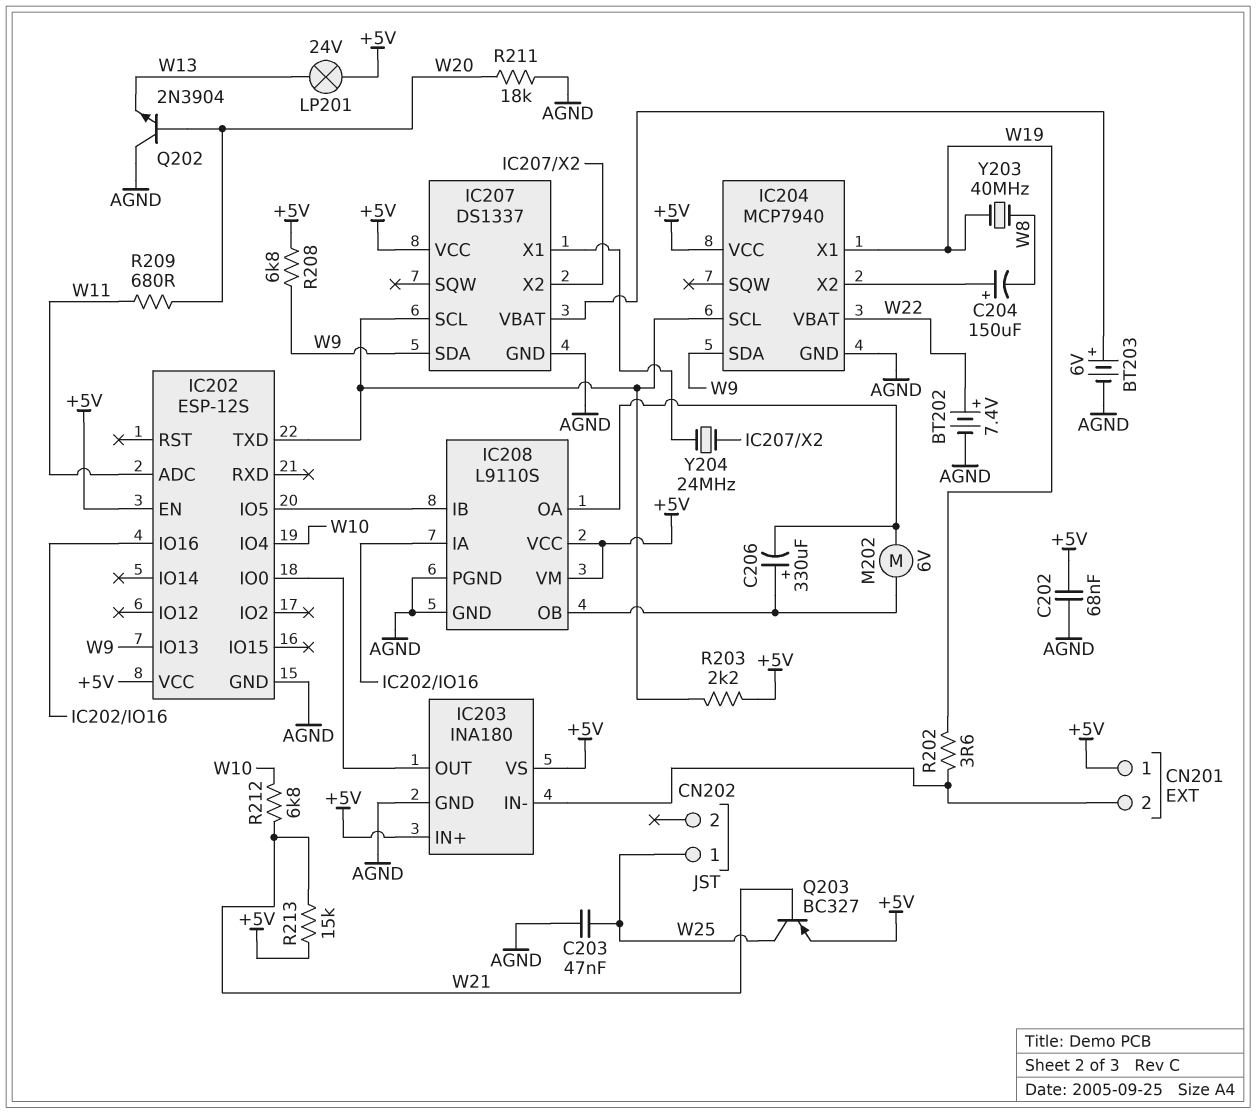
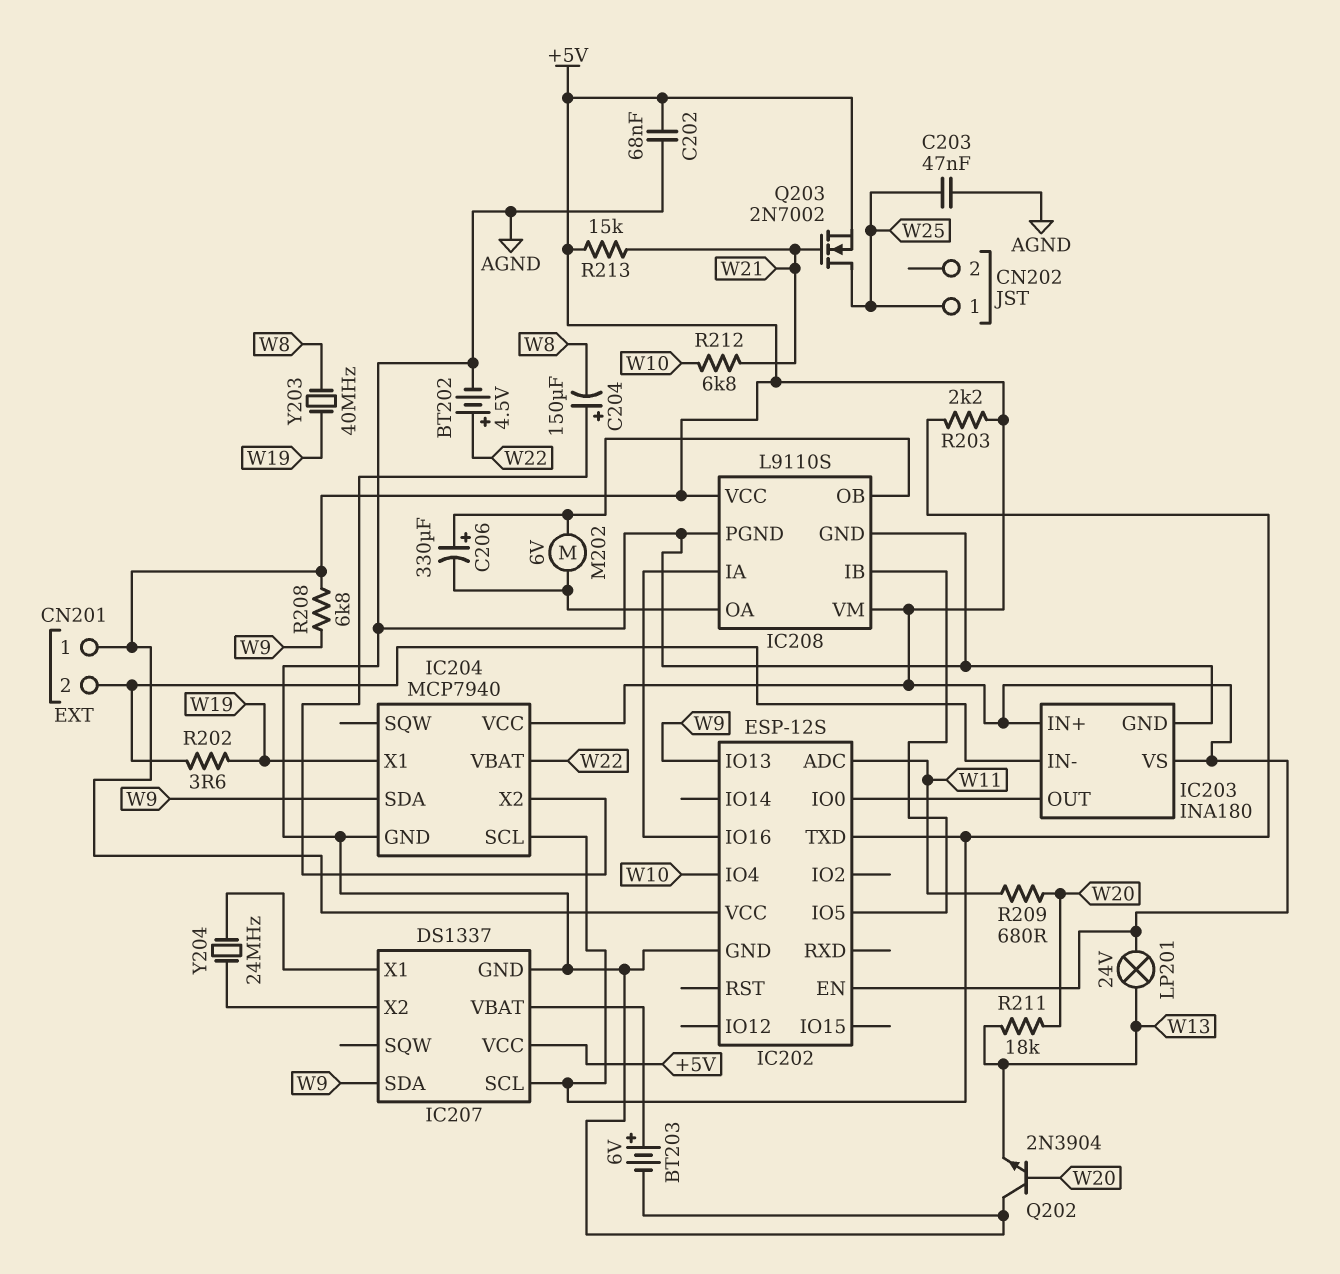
BT202: 7.4V (plus W22, minus AGND) -> 4.5V (plus W22, minus AGND)
Q203: PNP BC327 (B W21, C W25, E +5V) -> NMOS 2N7002 (G W21, D W25, S +5V)
R211: 18k (AGND, W20) -> 18k (W13, W20)

